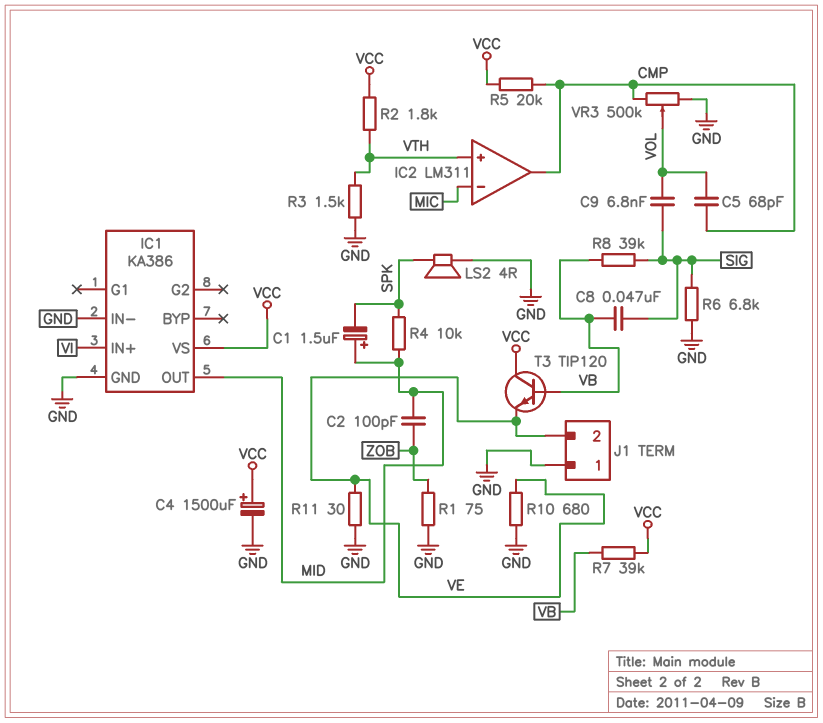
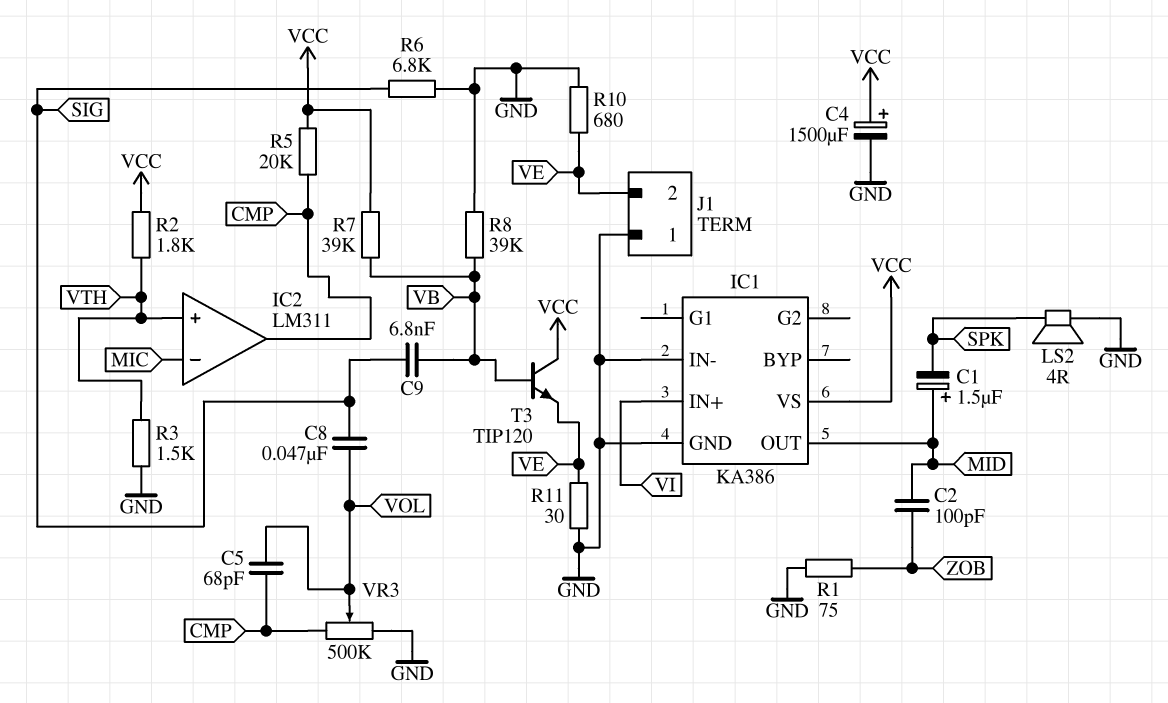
C8: 47nF (SIG, VB) -> 47nF (SIG, VOL)
C9: 6.8nF (SIG, VOL) -> 6.8nF (SIG, VB)
R4: 10k (MID, SPK) -> none
R8: 39k (SIG, VB) -> 39k (GND, VB)

